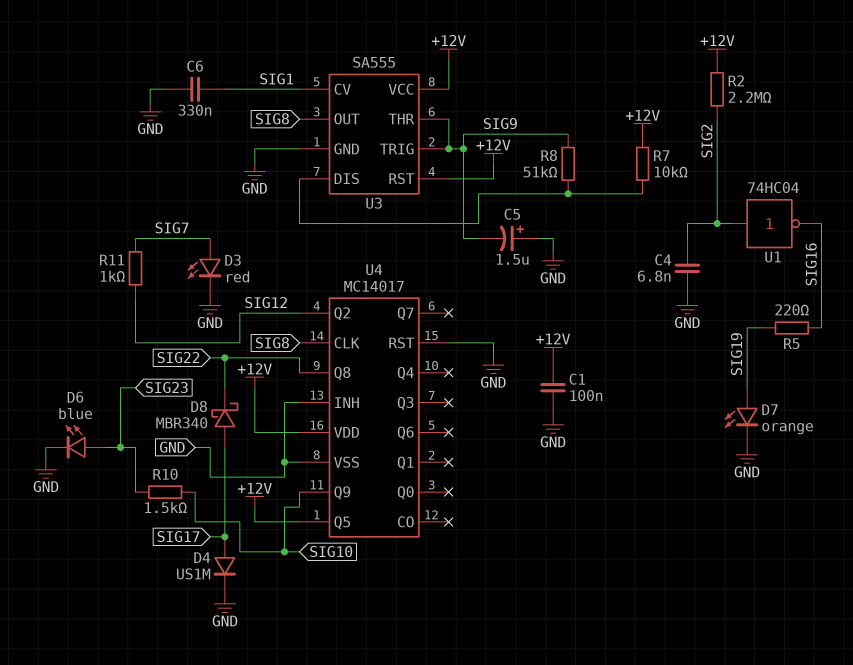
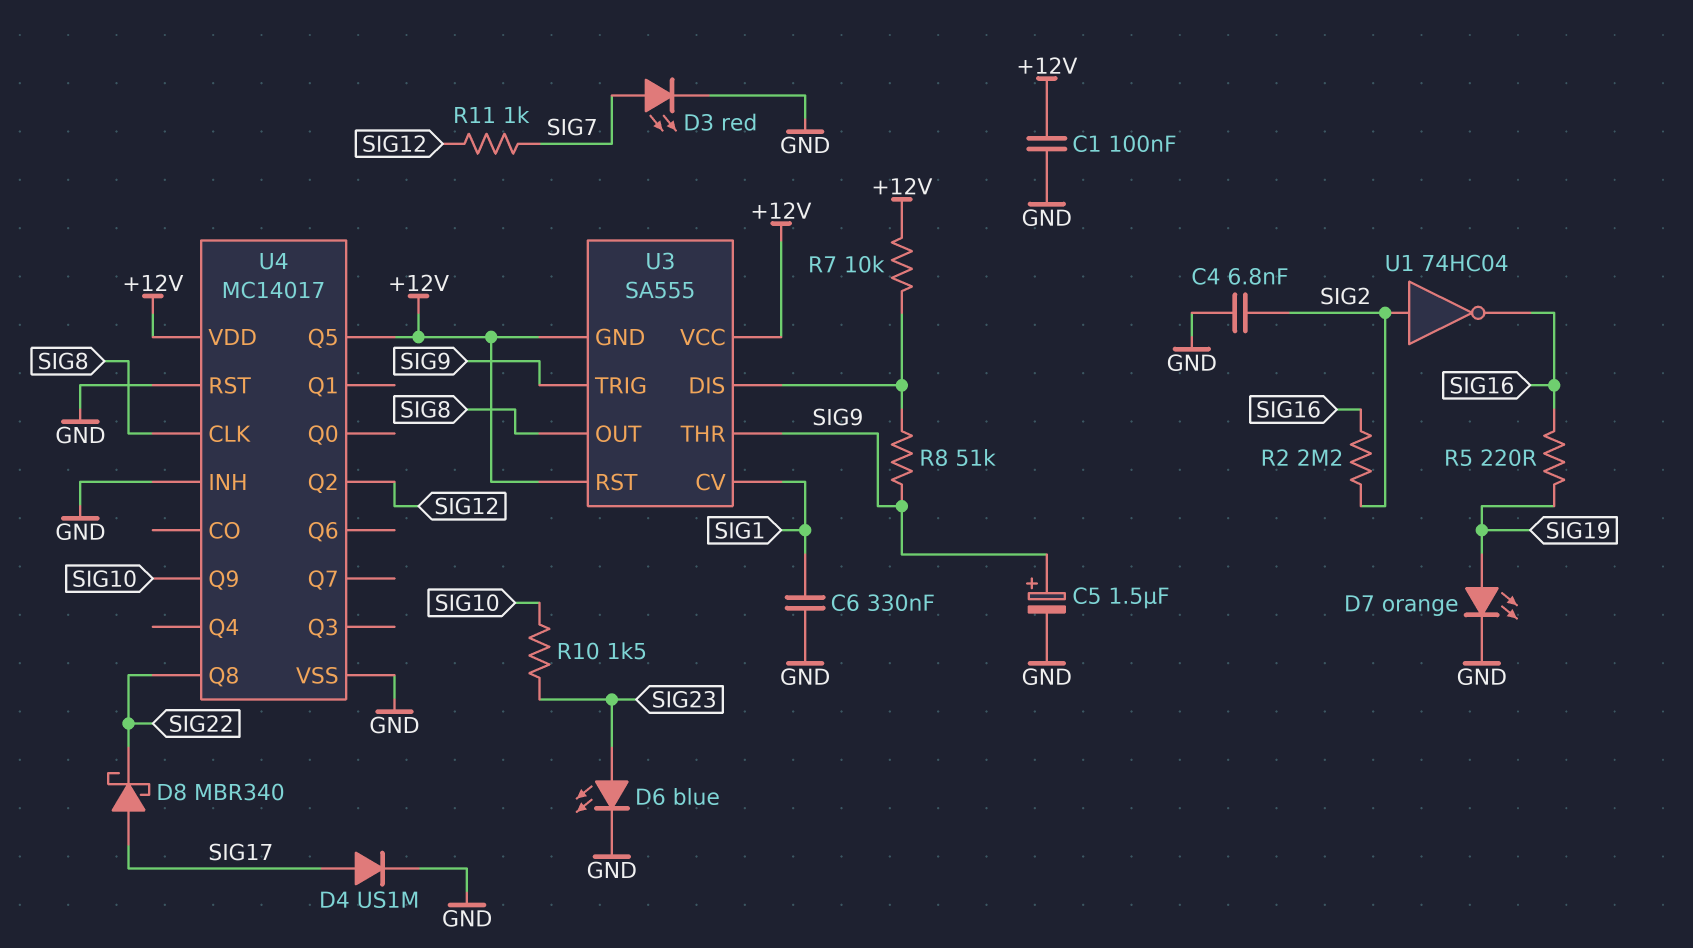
C5: 1.5uF (plus GND, minus SIG9) -> 1.5uF (plus SIG9, minus GND)
R2: 2.2M (+12V, SIG2) -> 2.2M (SIG2, SIG16)
U3 pin GND: GND -> +12V

